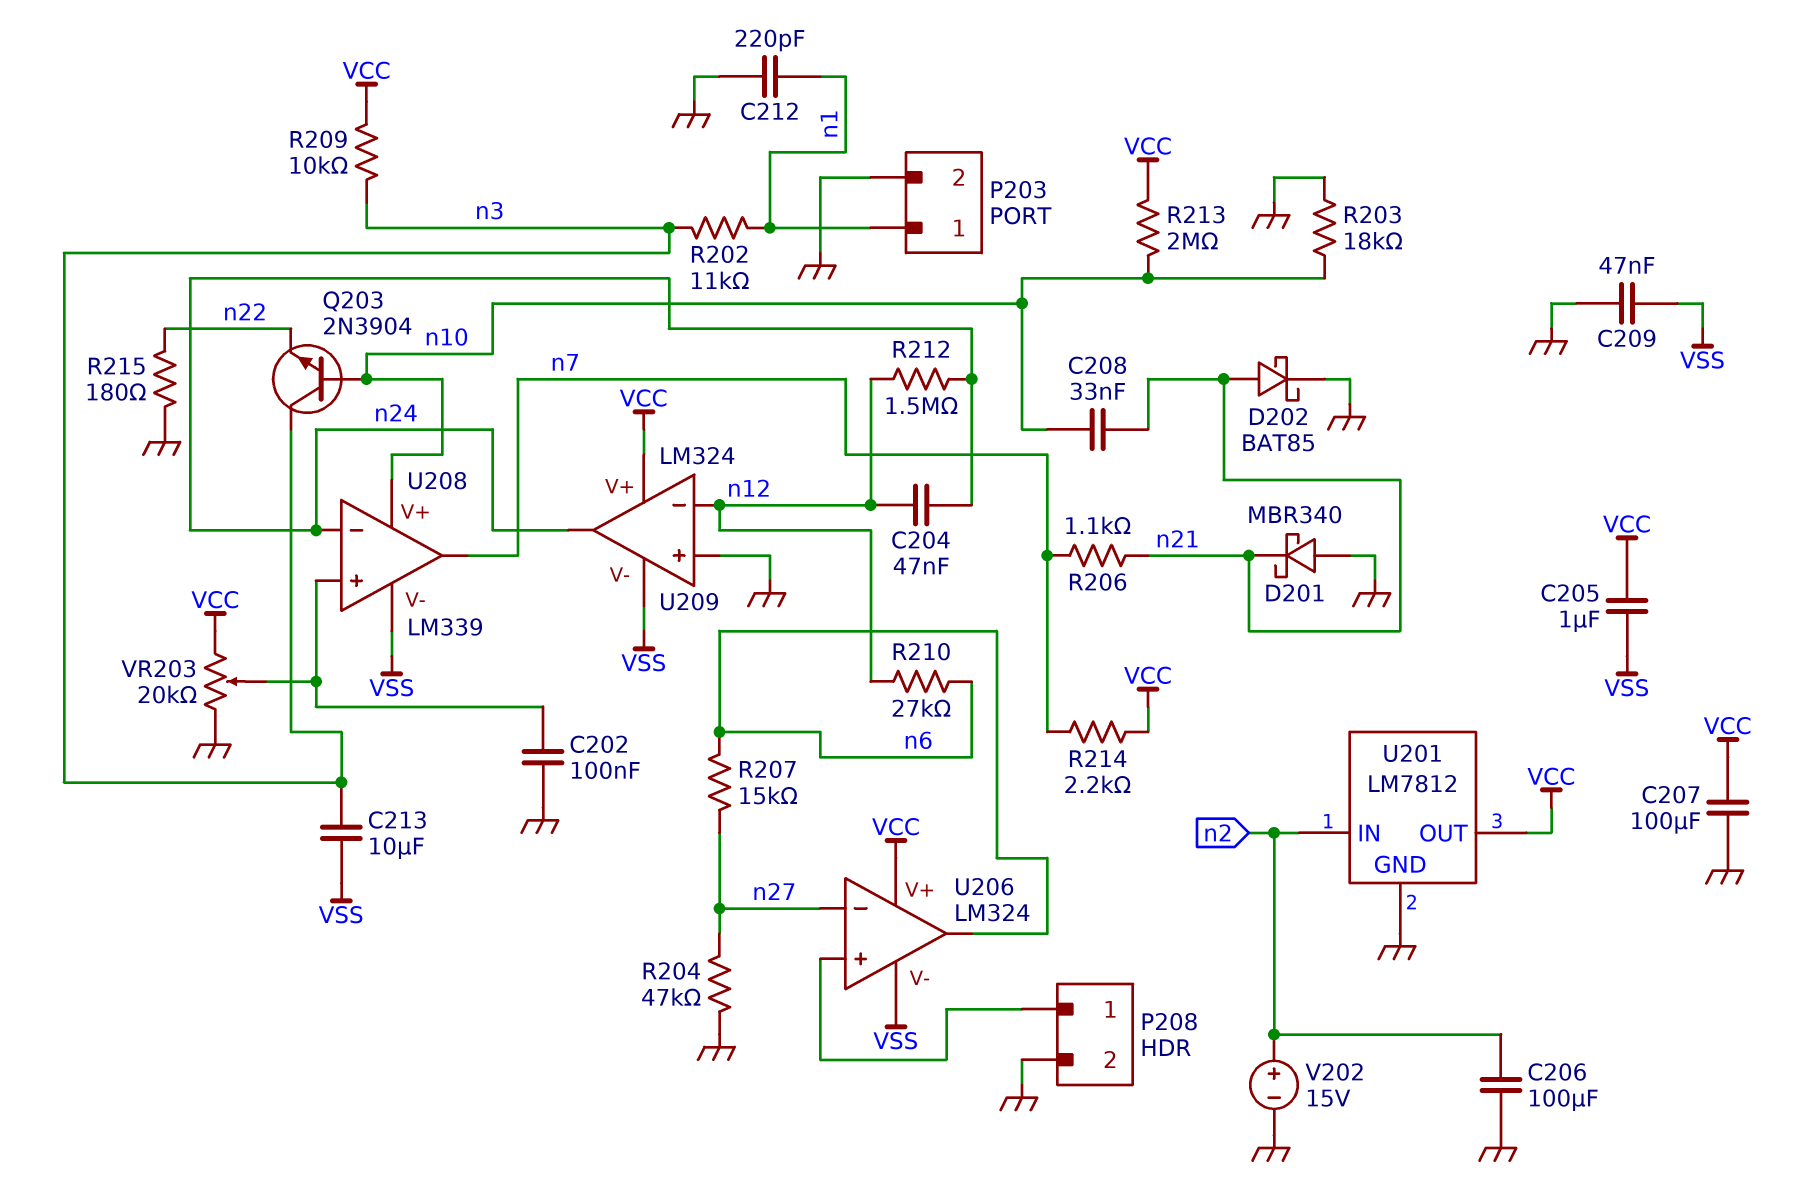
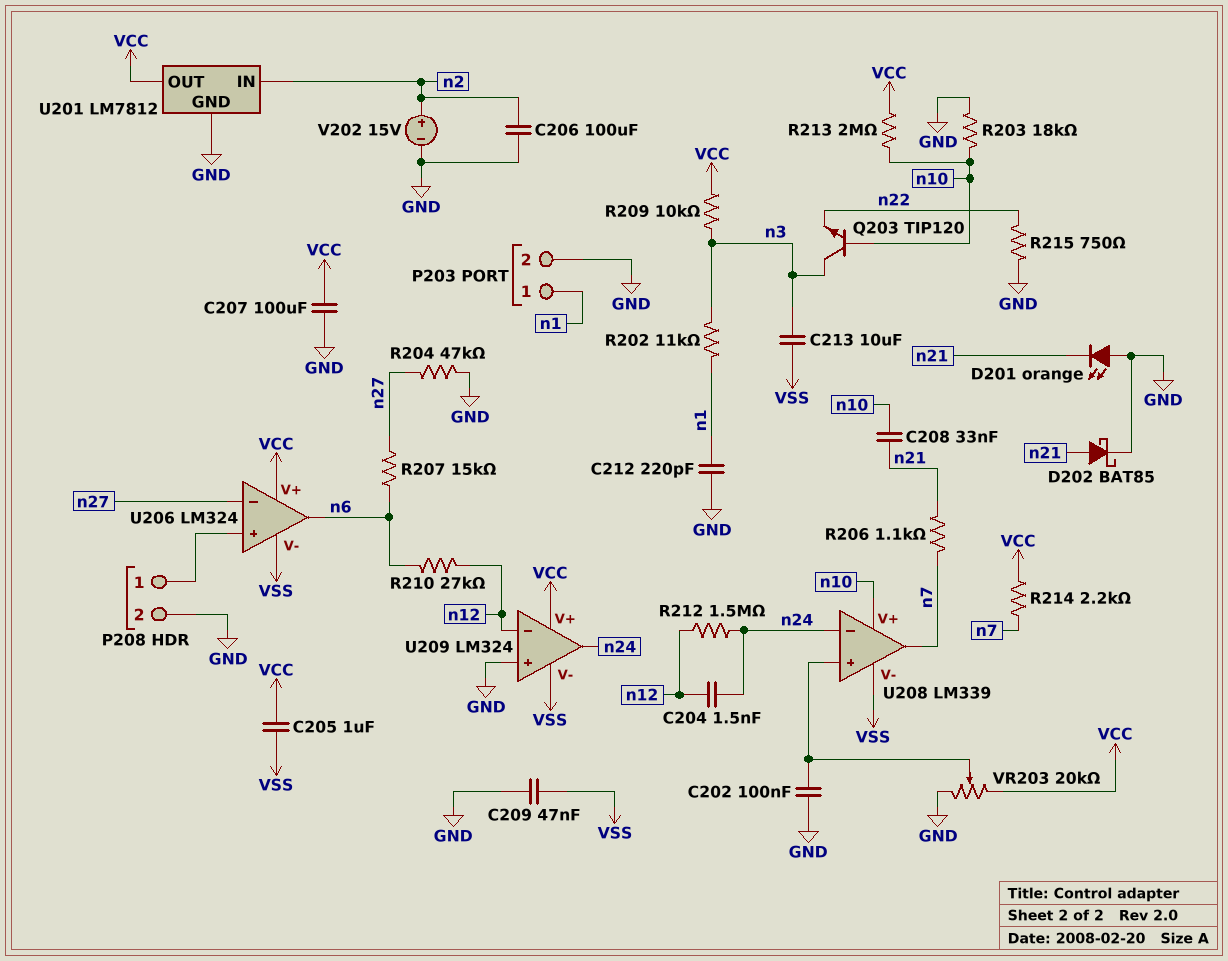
C204: 47nF (n12, n24) -> 1.5nF (n12, n24)
D201: schottky MBR340 (A GND, K n21) -> LED orange (A GND, K n21)
Q203: NPN 2N3904 (B n10, C n3, E n22) -> NPN TIP120 (B n10, C n3, E n22)
R215: 180 (GND, n22) -> 750 (GND, n22)

